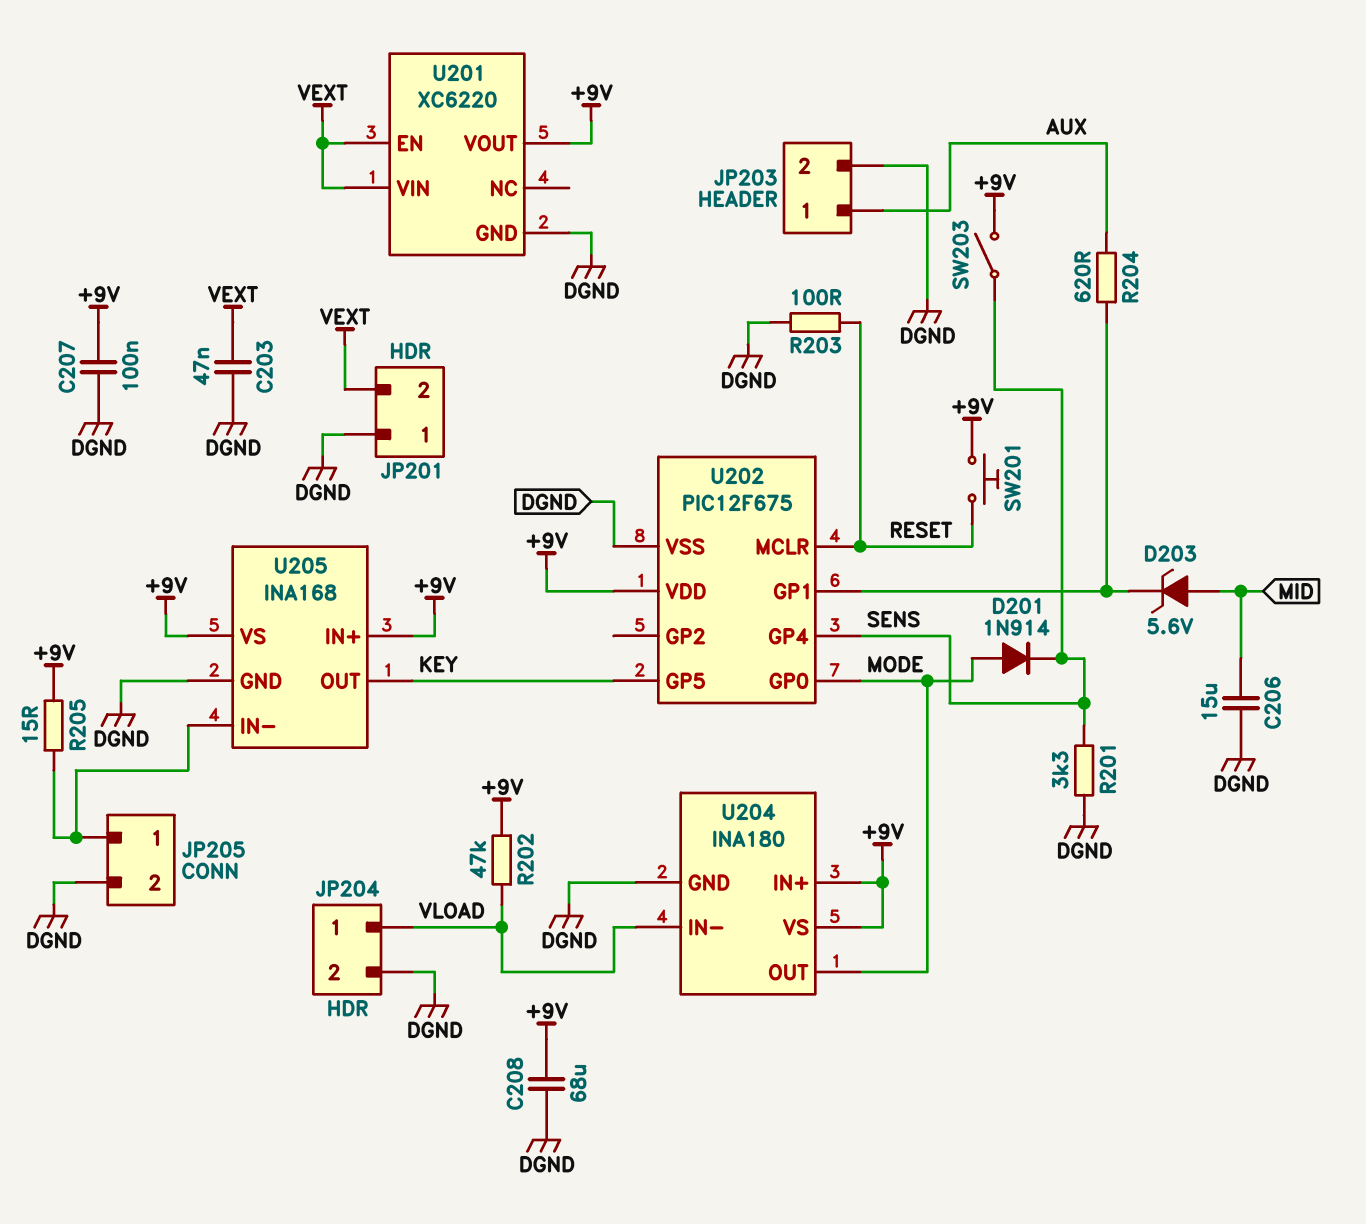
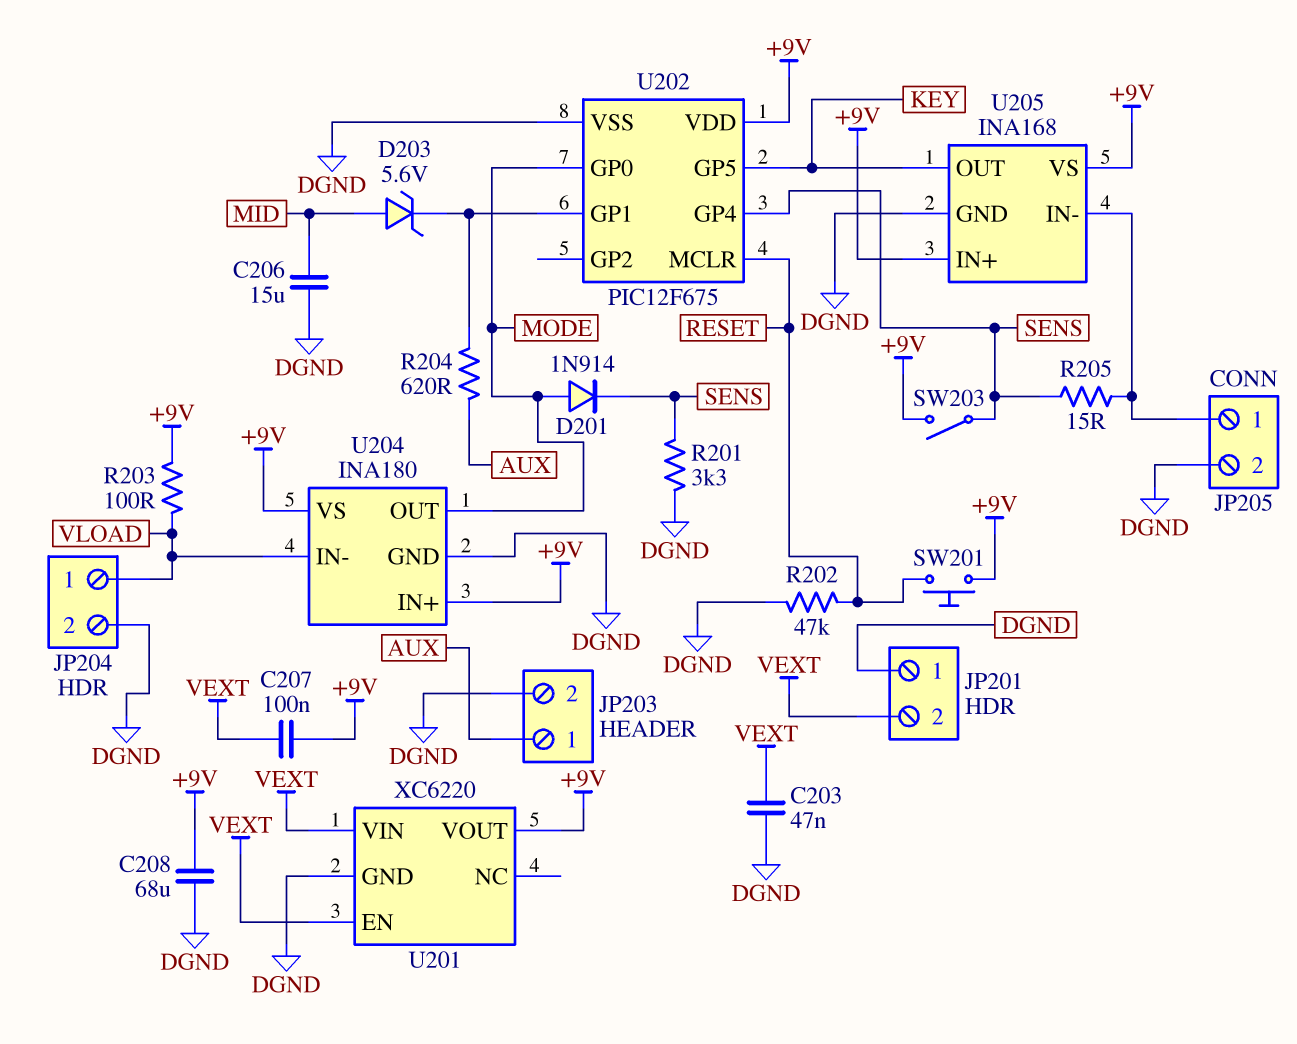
C207: 100nF (+9V, DGND) -> 100nF (+9V, VEXT)
R202: 47k (+9V, VLOAD) -> 47k (DGND, RESET)
R203: 100 (DGND, RESET) -> 100 (+9V, VLOAD)
R205: 15 (+9V, JP205/1) -> 15 (JP205/1, SENS)

